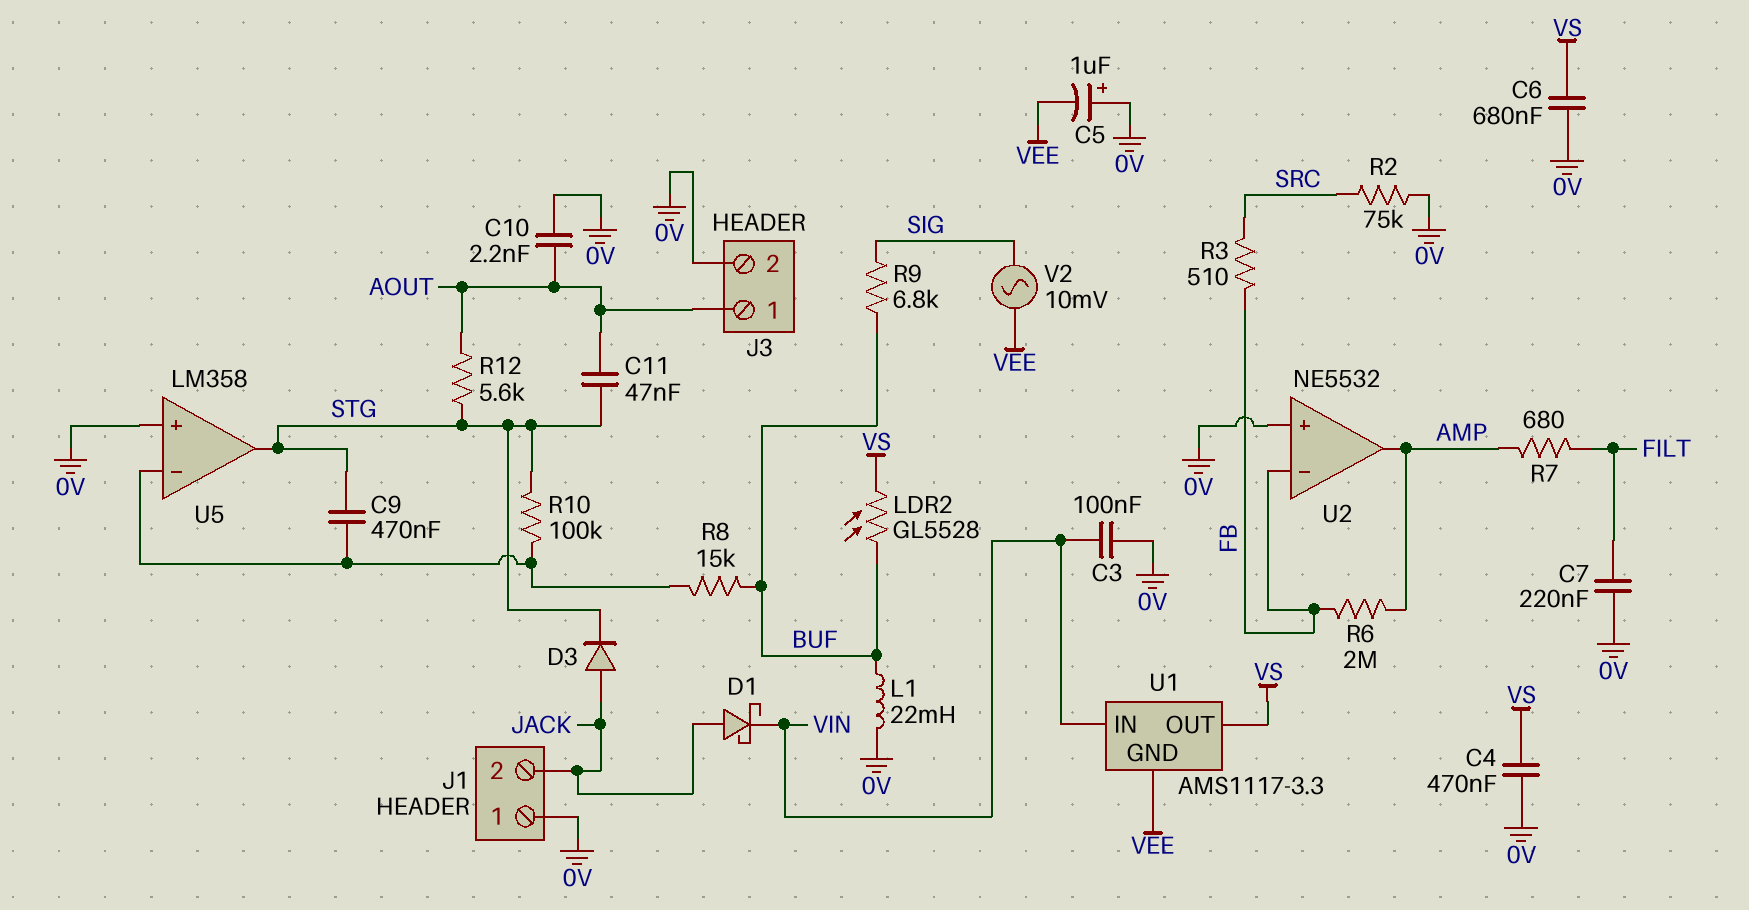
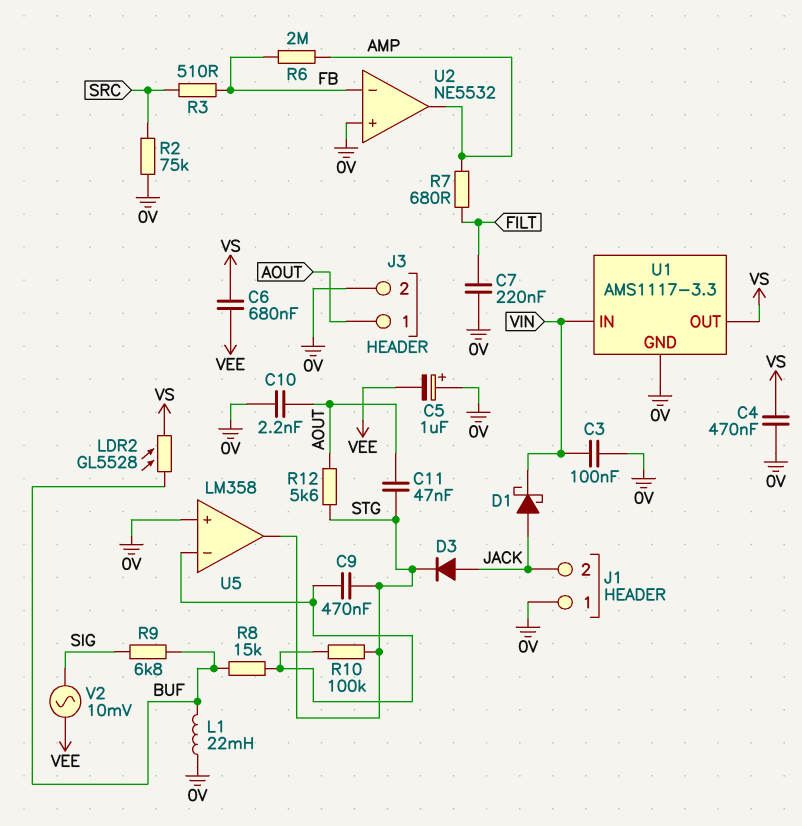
C6: 680nF (0V, VS) -> 680nF (VEE, VS)
U1 pin GND: VEE -> 0V

